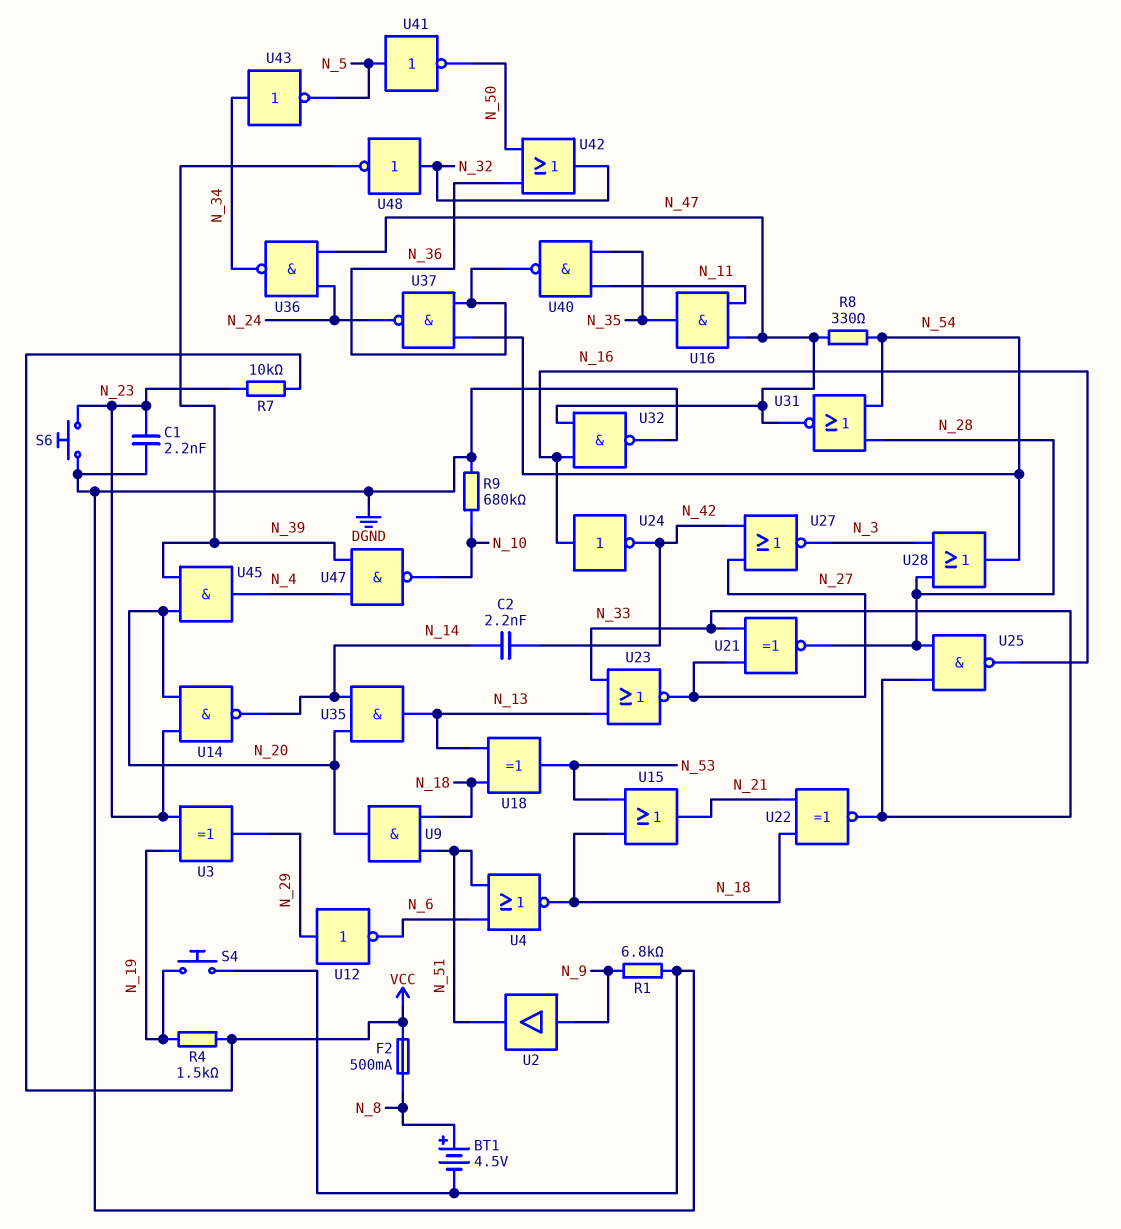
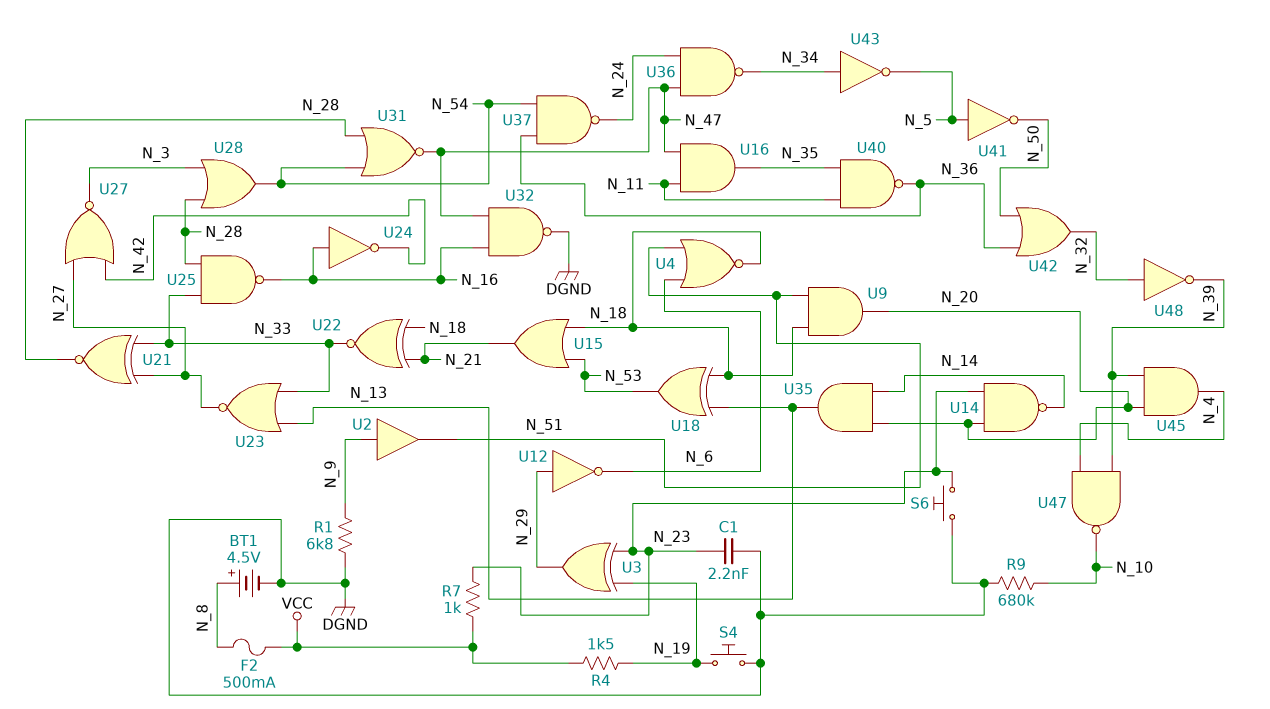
C2: 2.2nF (N_14, N_42) -> none
R7: 10k (N_23, VCC) -> 1k (N_23, VCC)
R8: 330 (N_47, N_54) -> none

